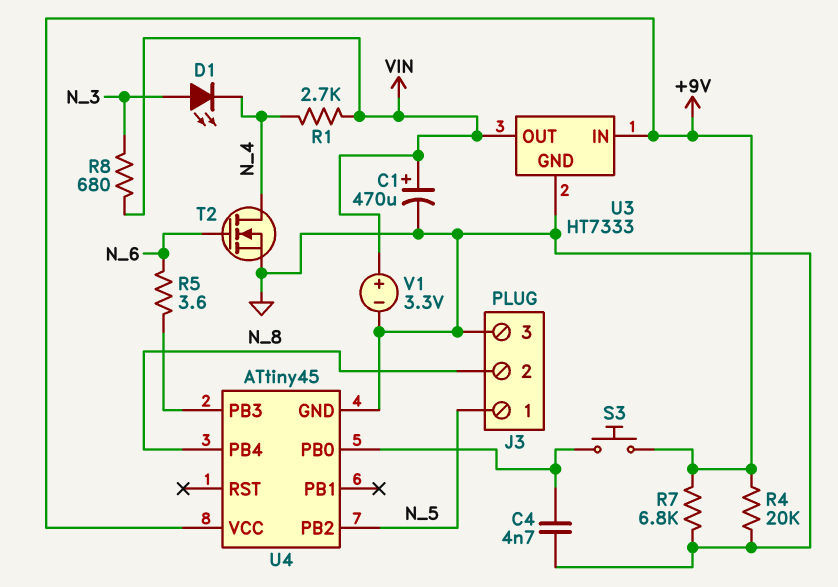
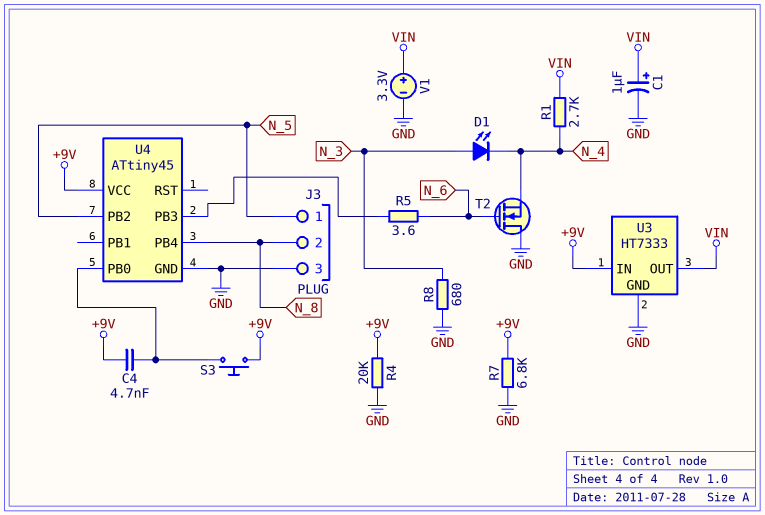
C1: 470uF (plus VIN, minus GND) -> 1uF (plus VIN, minus GND)
C4: 4.7nF (GND, U4/PB0) -> 4.7nF (+9V, U4/PB0)
R8: 680 (N_3, VIN) -> 680 (GND, N_3)
T2: NMOS (G N_6, D N_4, S GND) -> NMOS (G N_6, D GND, S N_4)

